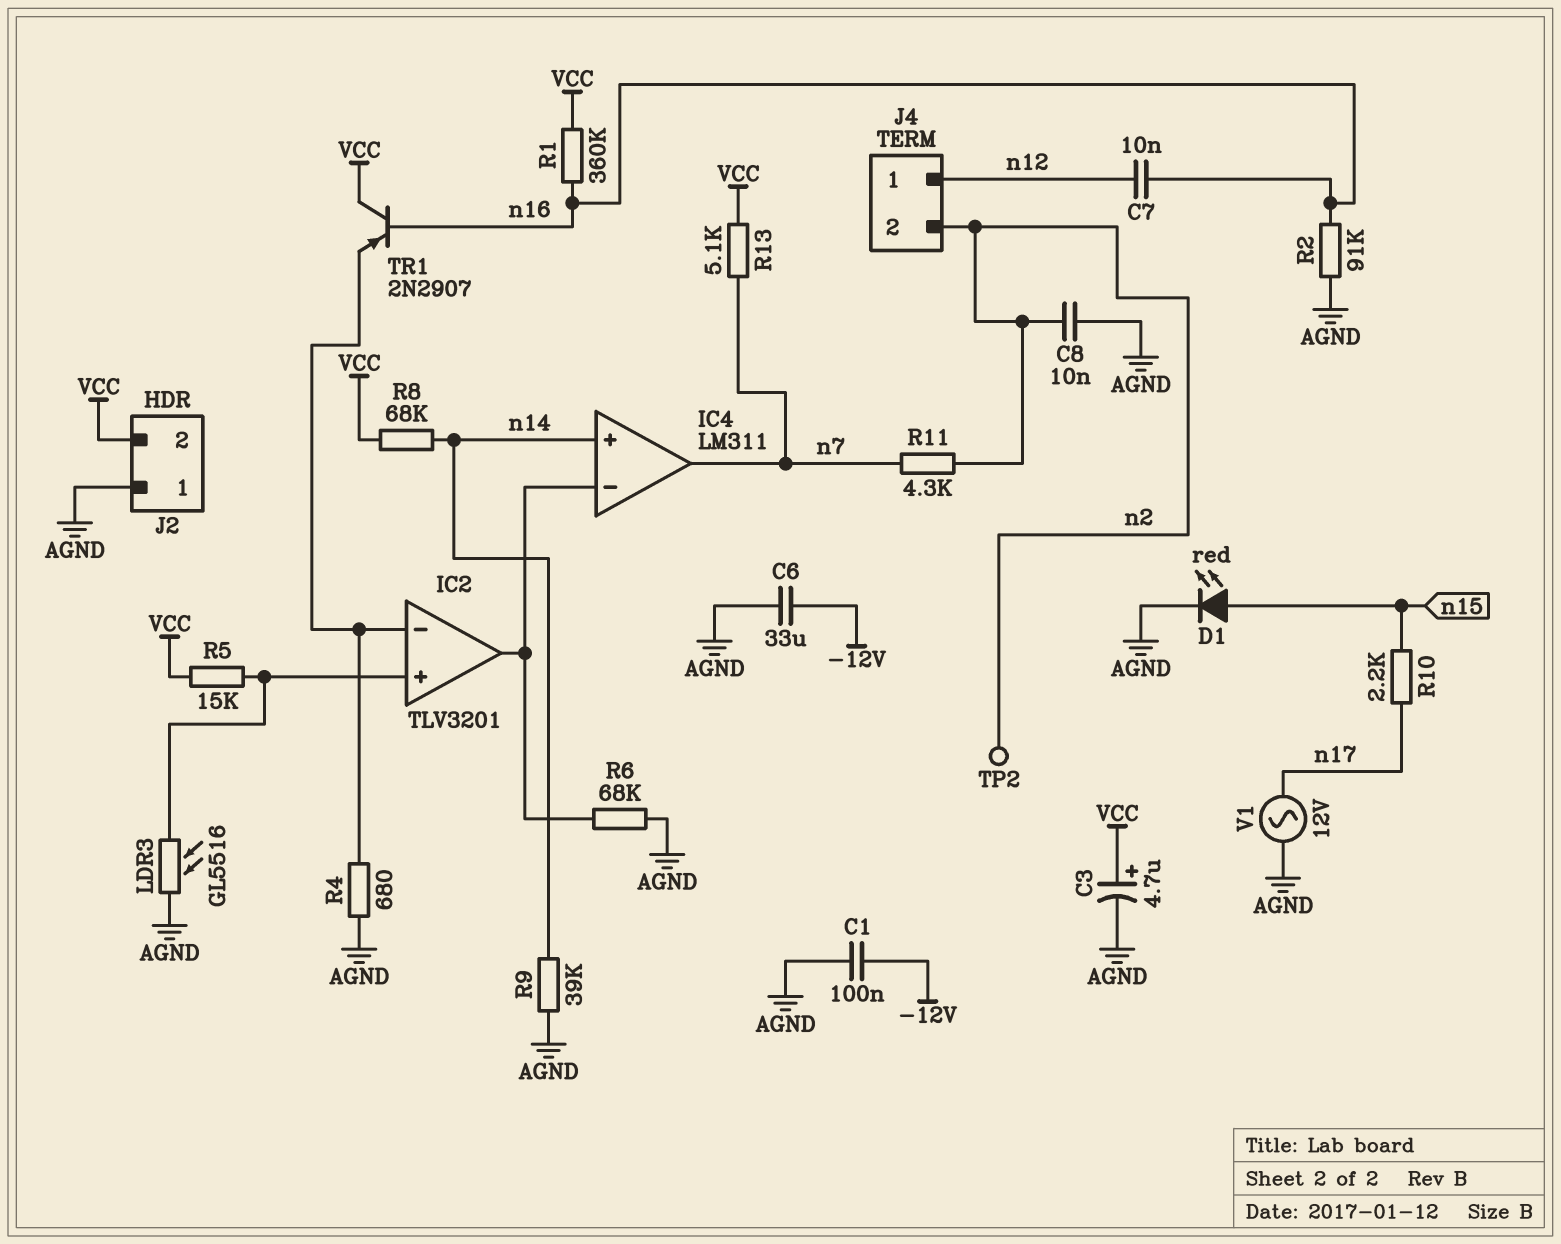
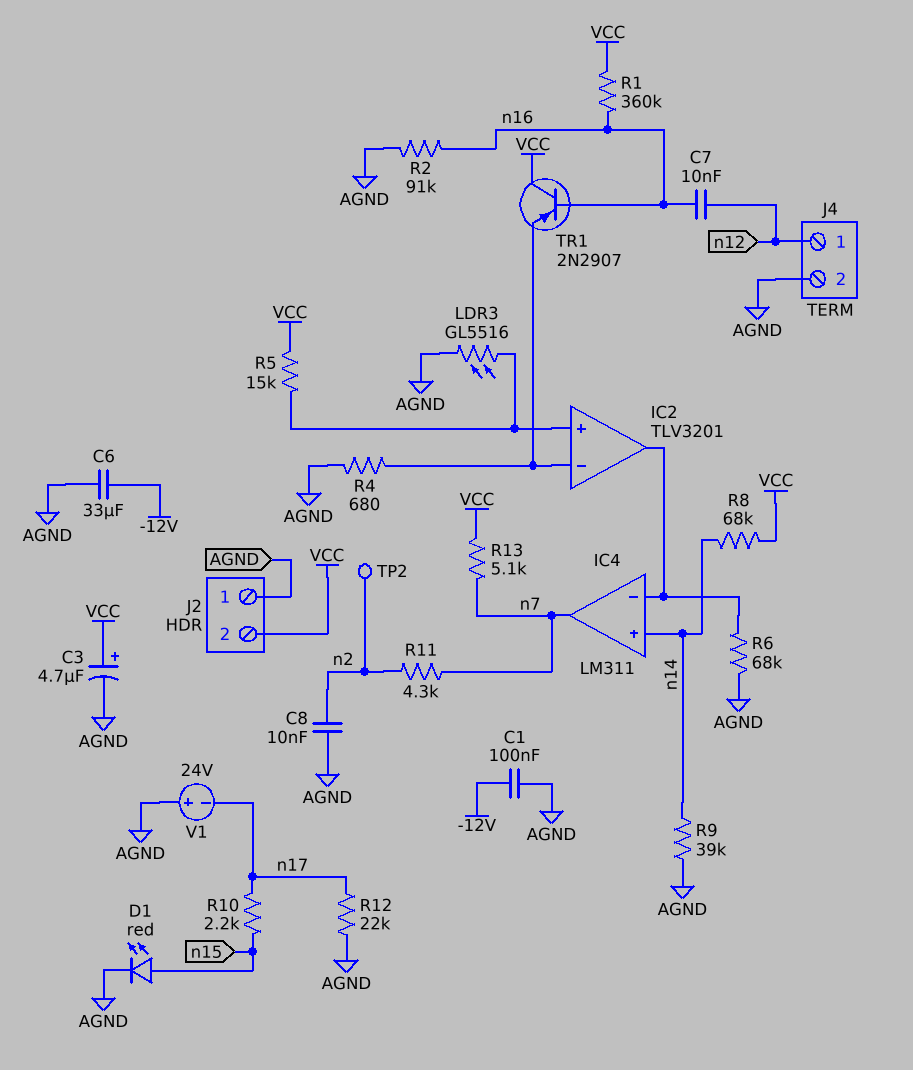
J4 pin 2: n2 -> AGND
R12: none -> 22k (AGND, n17)
V1: AC 12V (AGND, n17) -> 24V (plus AGND, minus n17)

